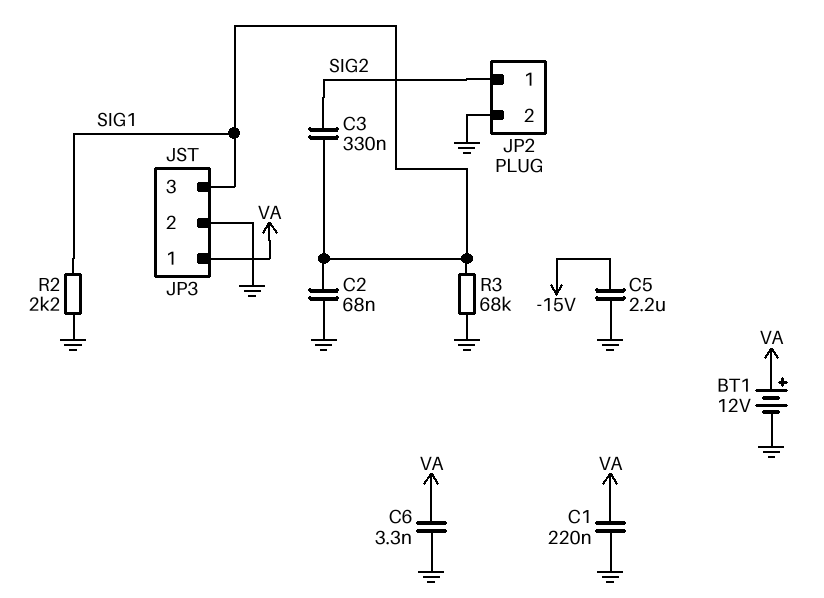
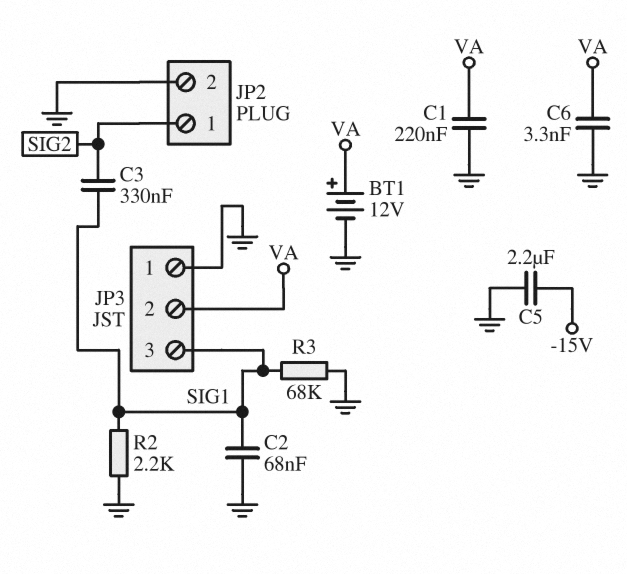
JP3 pin 1: VA -> GND
JP3 pin 2: GND -> VA

